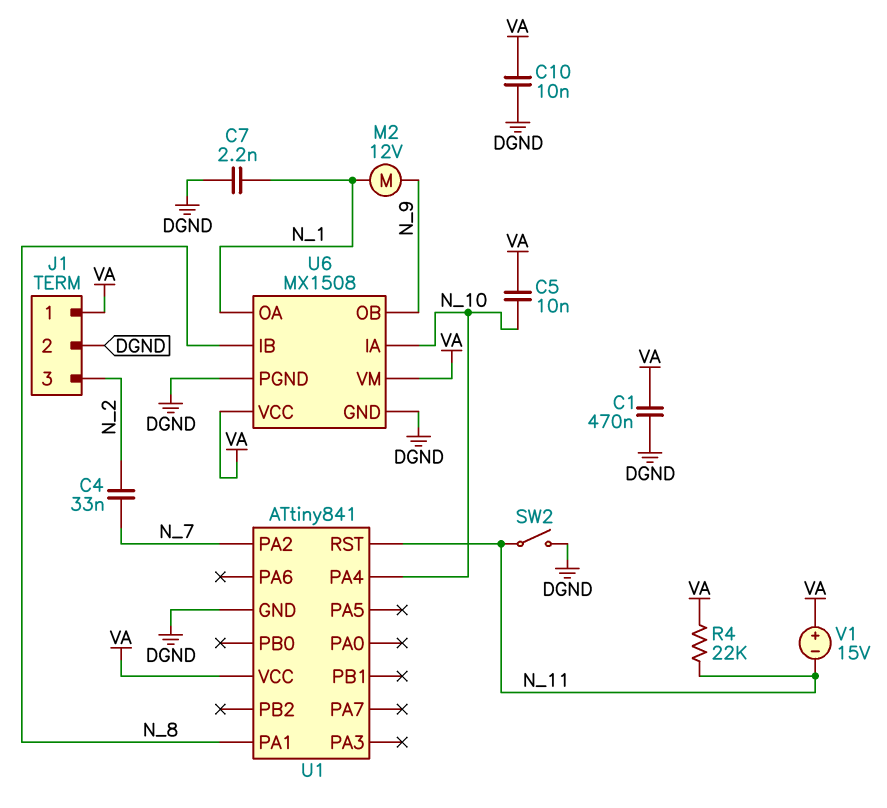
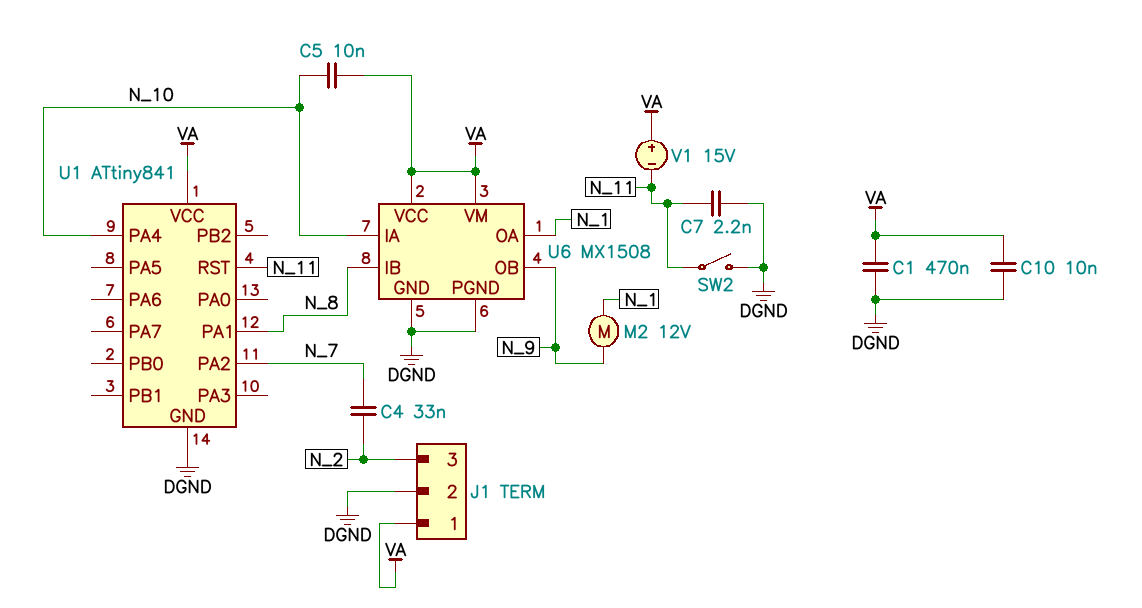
C7: 2.2nF (DGND, N_1) -> 2.2nF (DGND, N_11)
R4: 22k (N_11, VA) -> none

